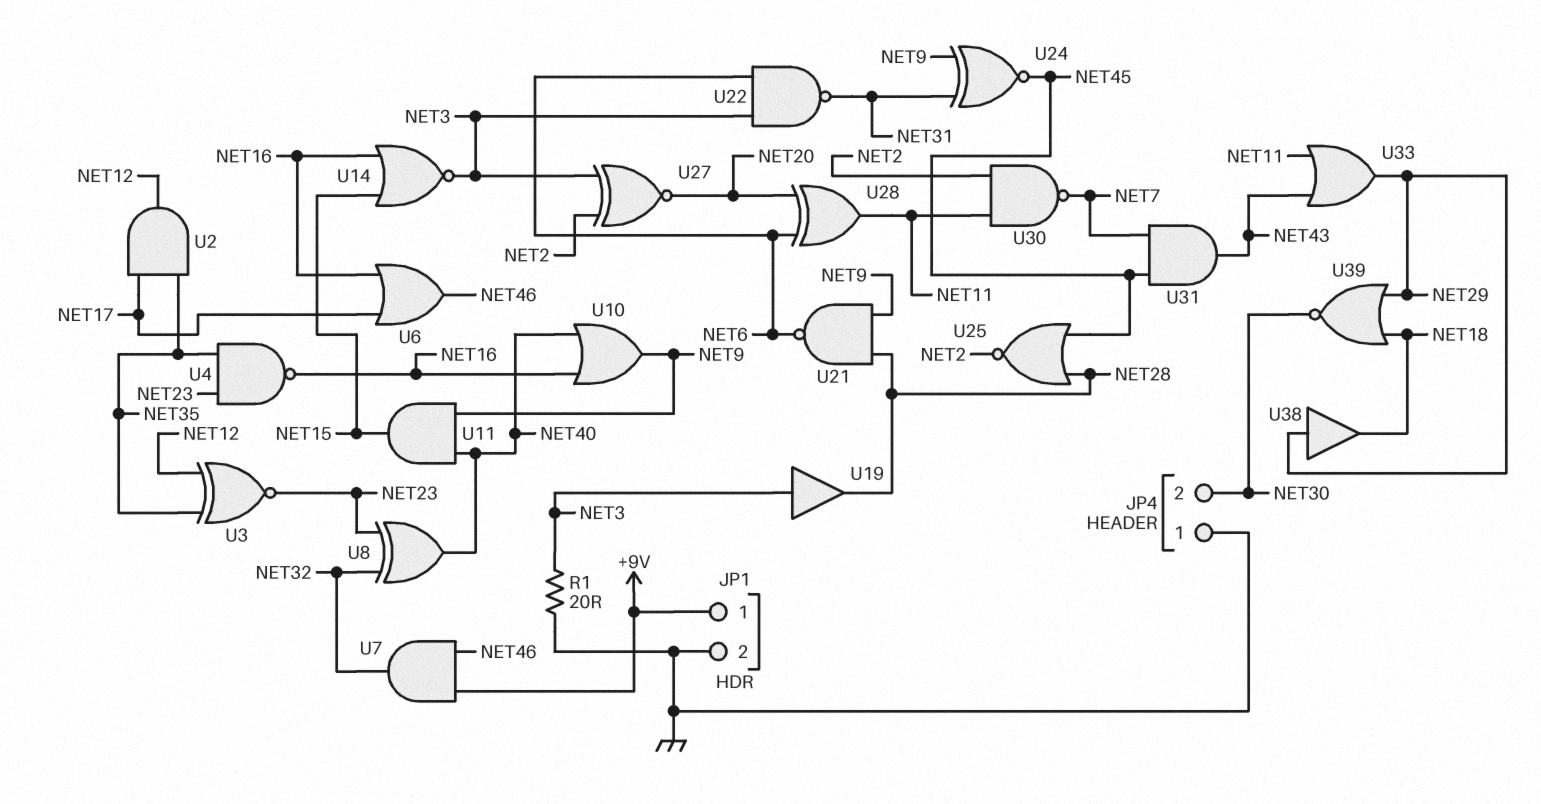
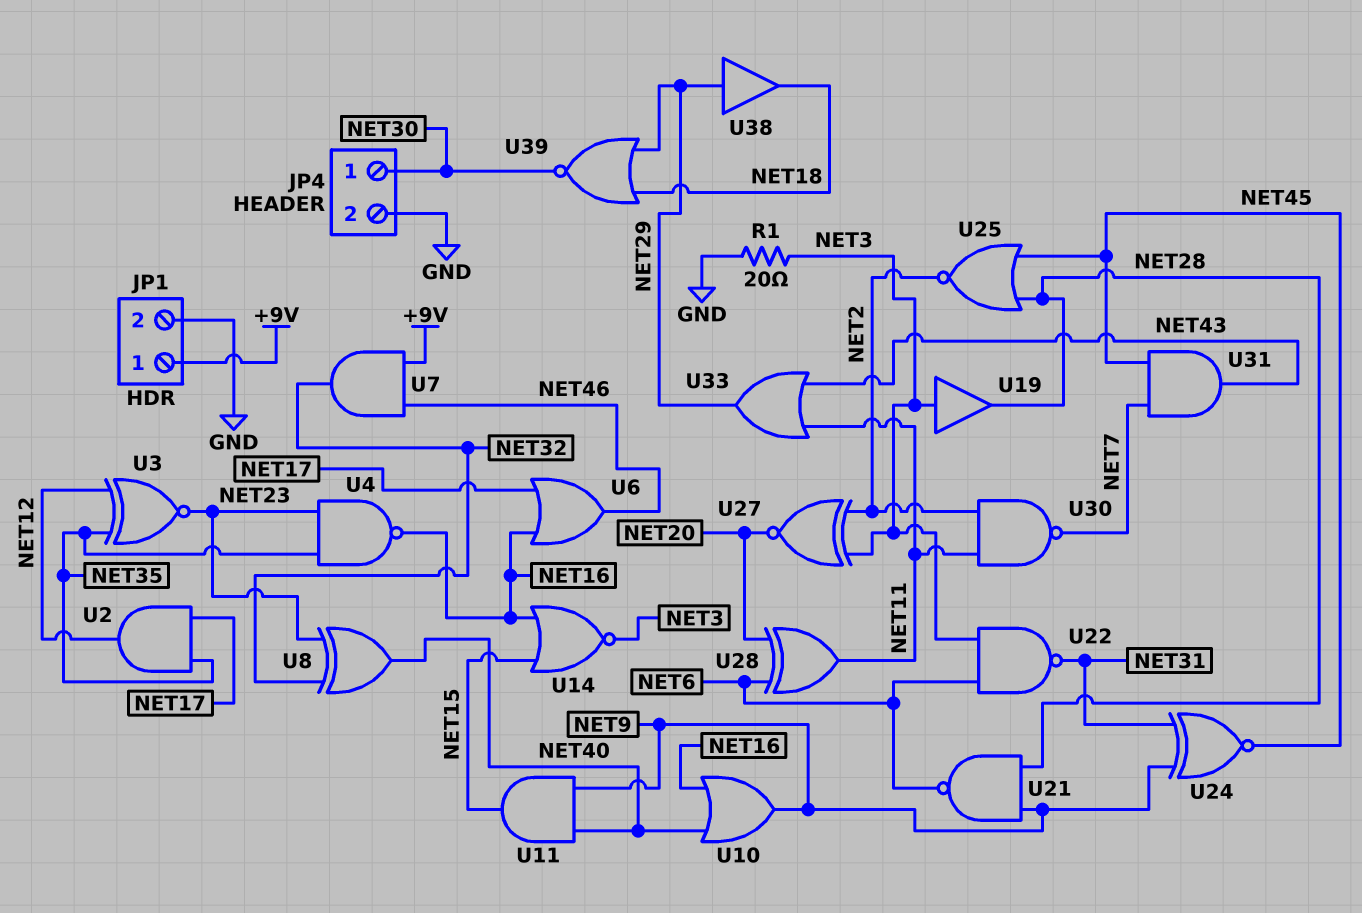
JP4 pin 1: GND -> NET30
JP4 pin 2: NET30 -> GND

